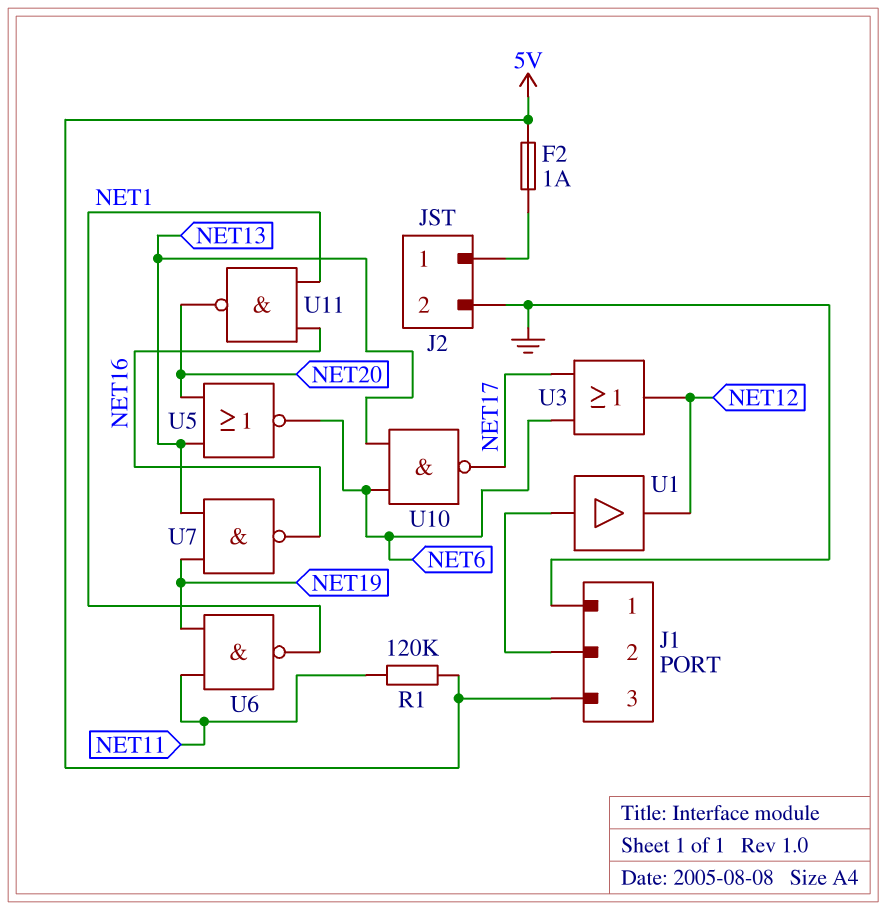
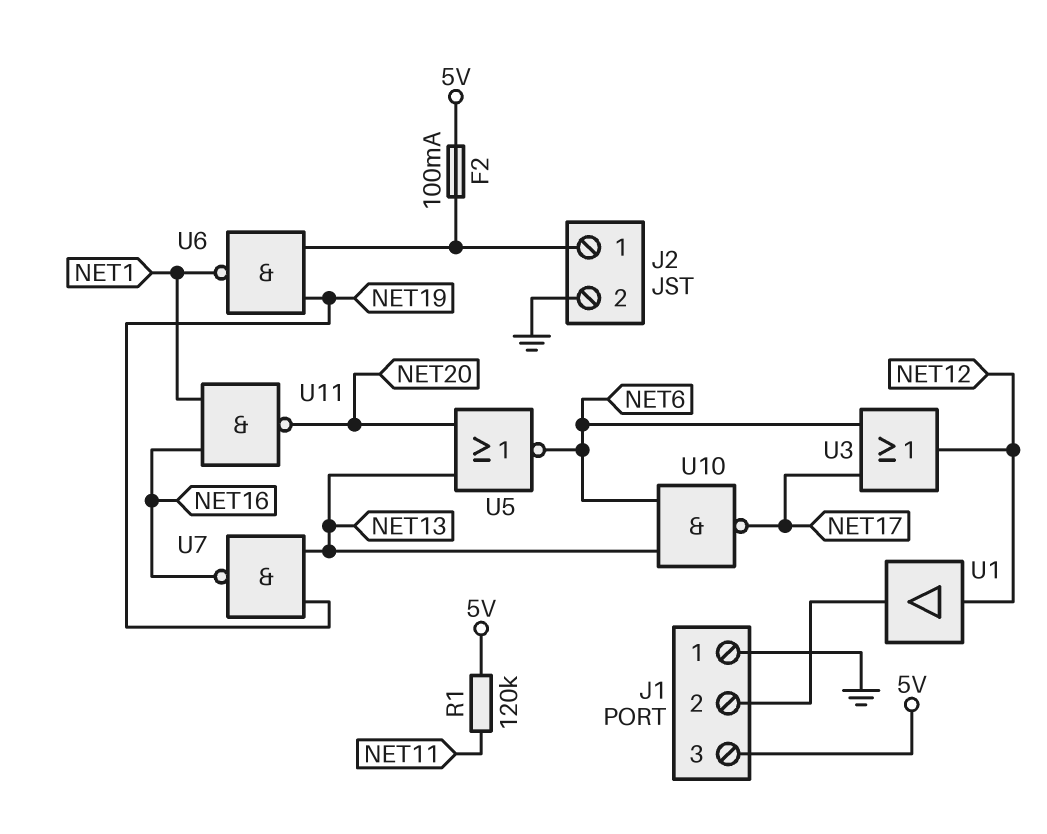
F2: 1A (5V, J2/1) -> 100mA (5V, J2/1)
U1: buffer (in J1/2, out NET12) -> buffer (in NET12, out J1/2)
U6: NAND (in NET11, in NET19, out NET1) -> NAND (in J2/1, in NET19, out NET1)

